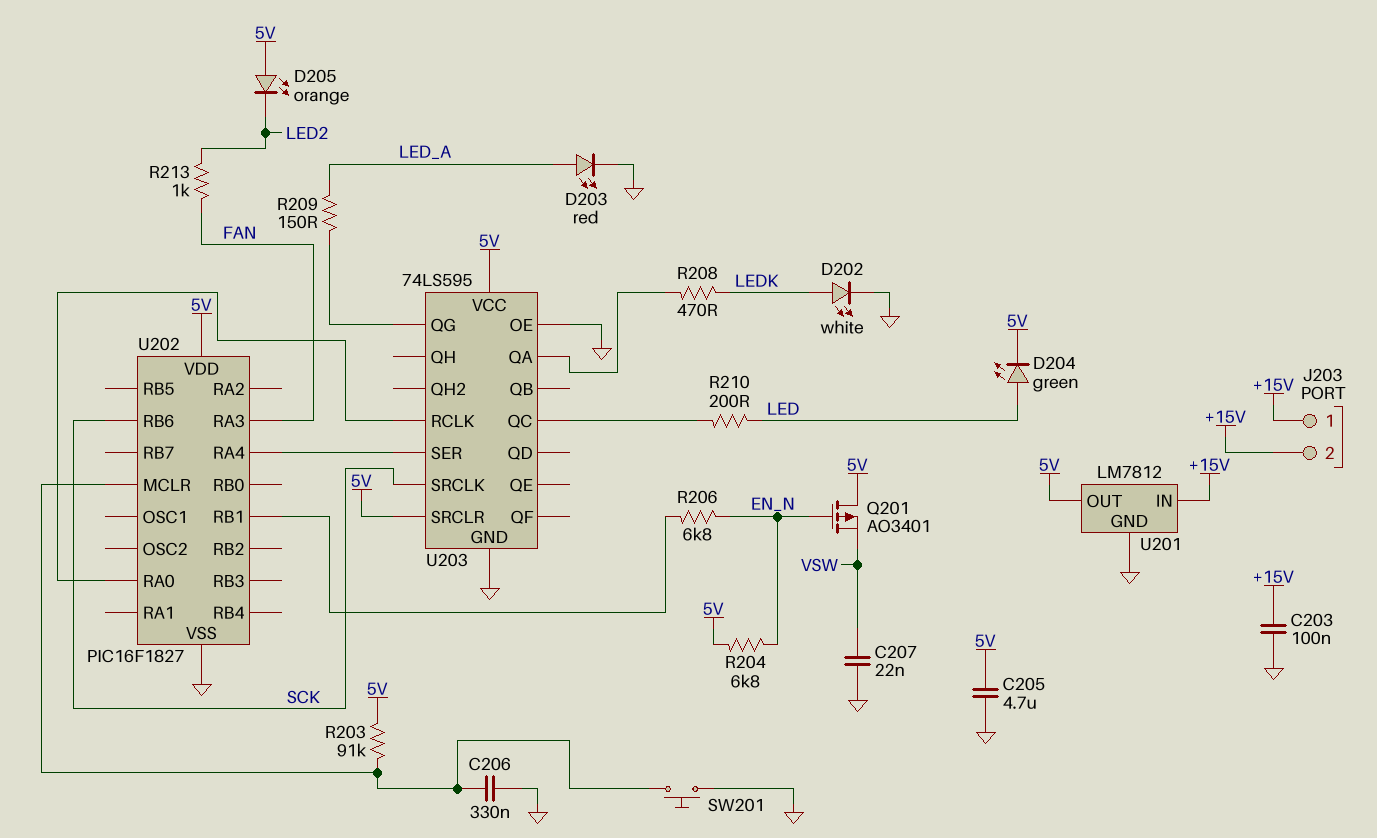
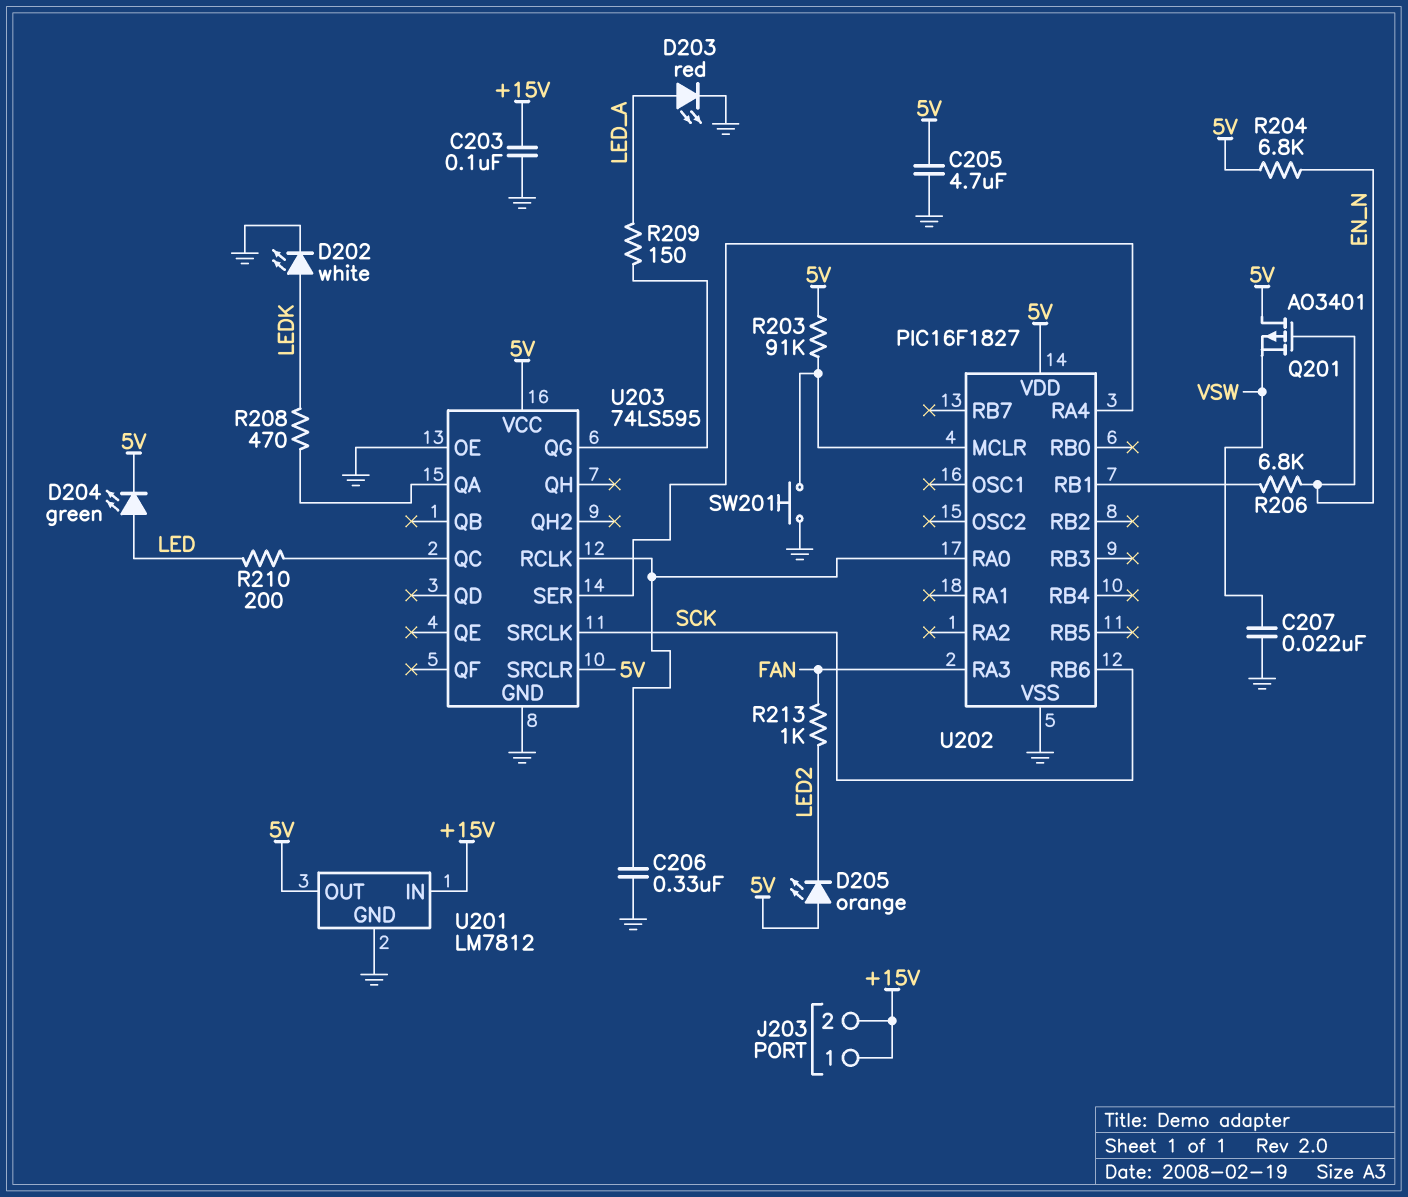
C206: 330nF (GND, U202/MCLR) -> 330nF (GND, U202/RA0)

